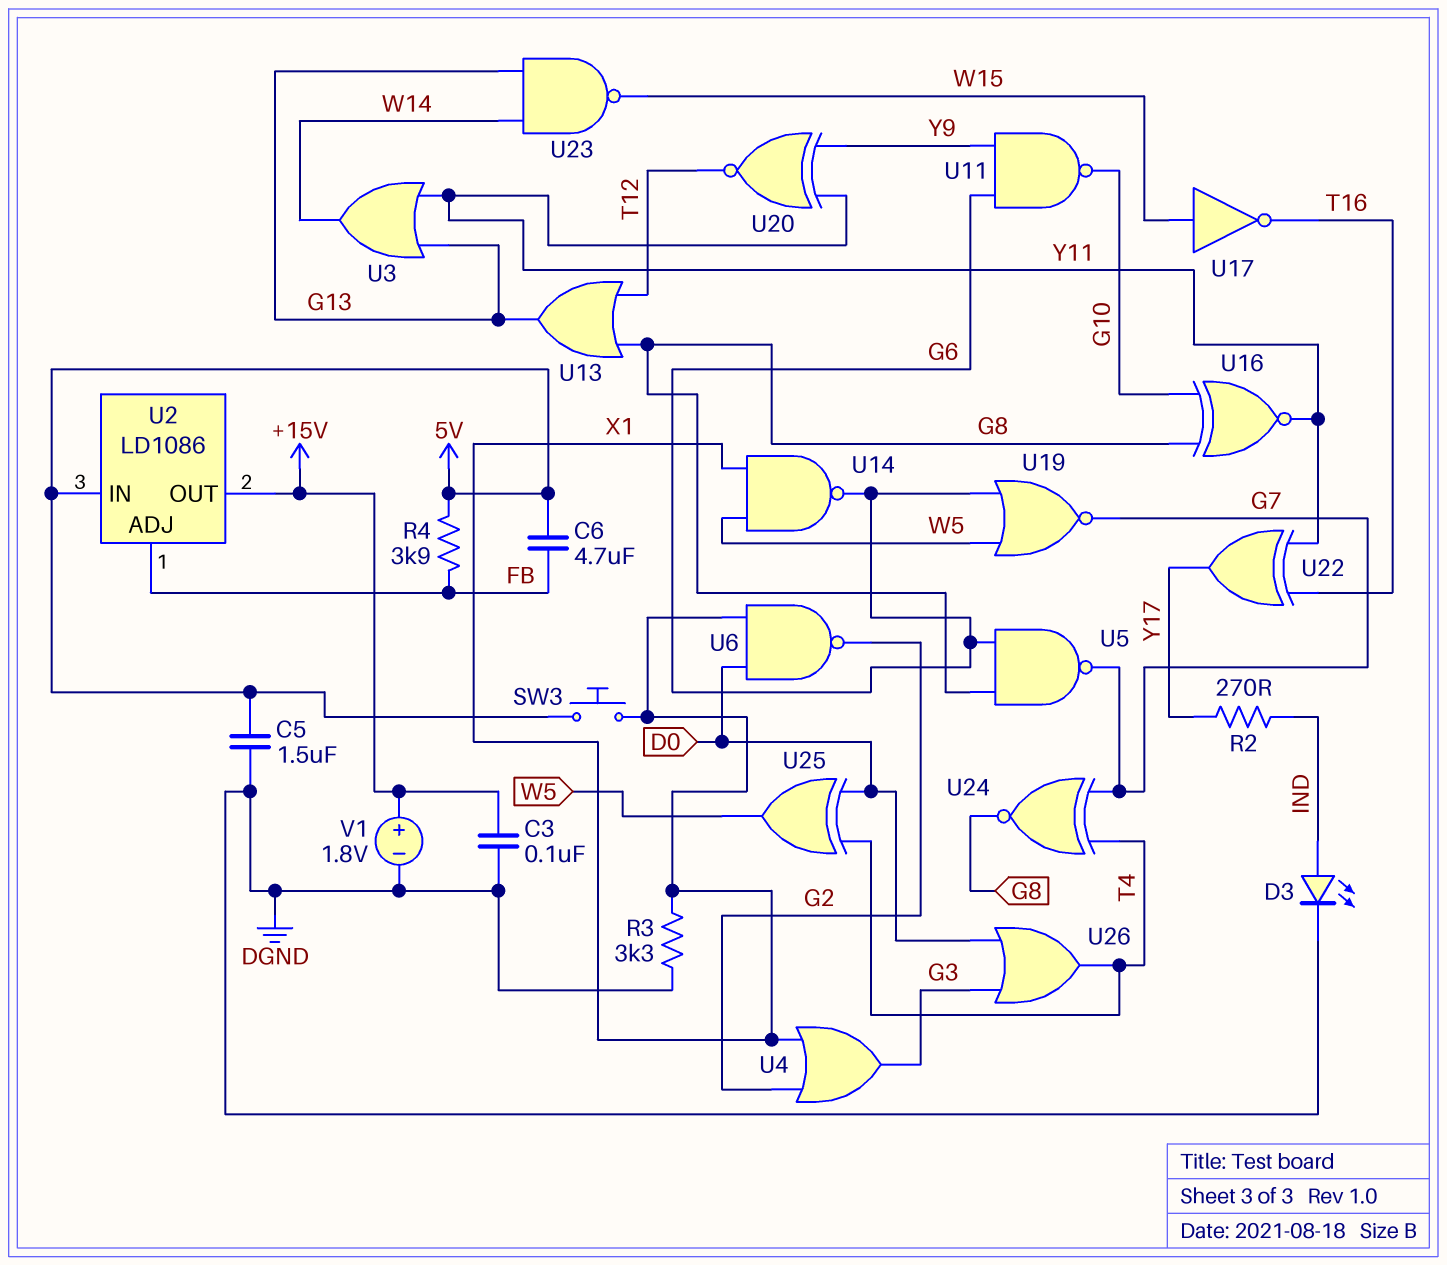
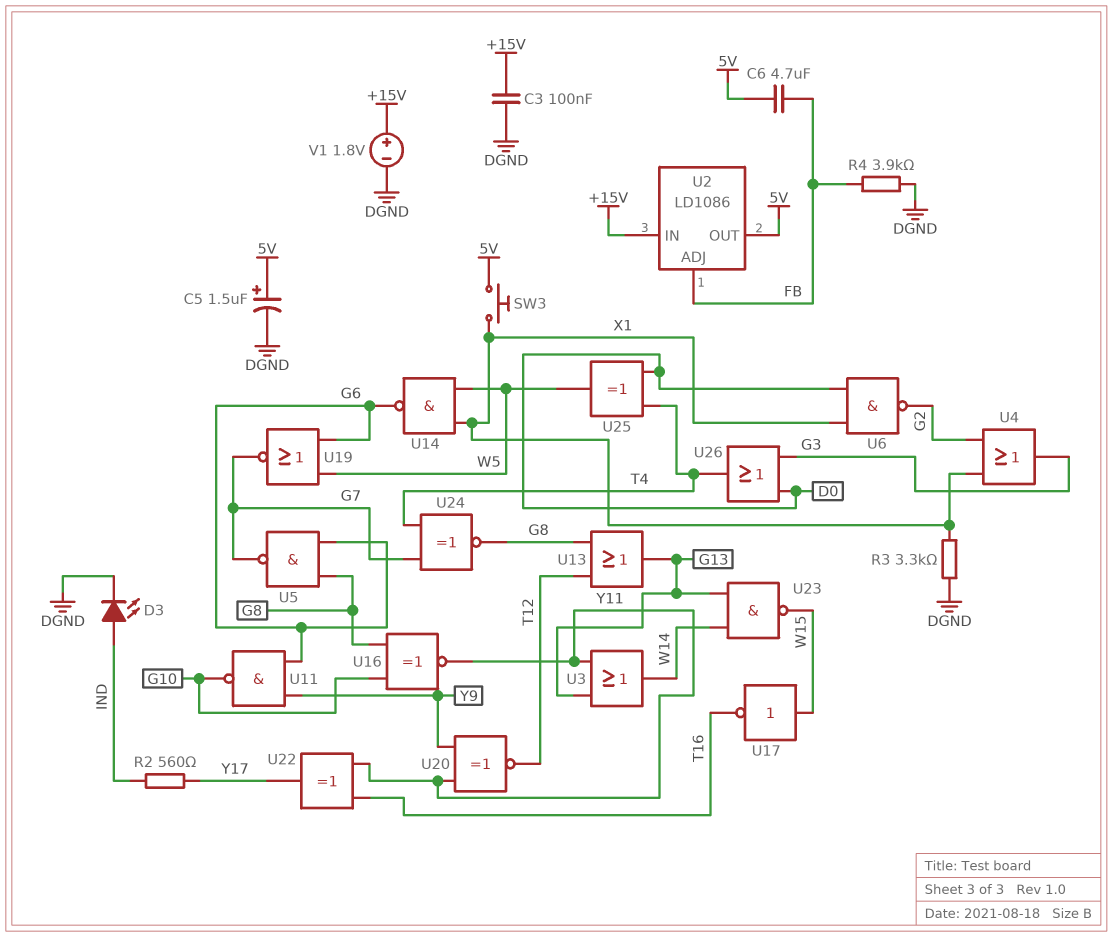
C5: 1.5uF (5V, DGND) -> 1.5uF (plus 5V, minus DGND)
R2: 270 (IND, Y17) -> 560 (IND, Y17)
R4: 3.9k (5V, FB) -> 3.9k (DGND, FB)
U2 pin IN: 5V -> +15V
U2 pin OUT: +15V -> 5V

